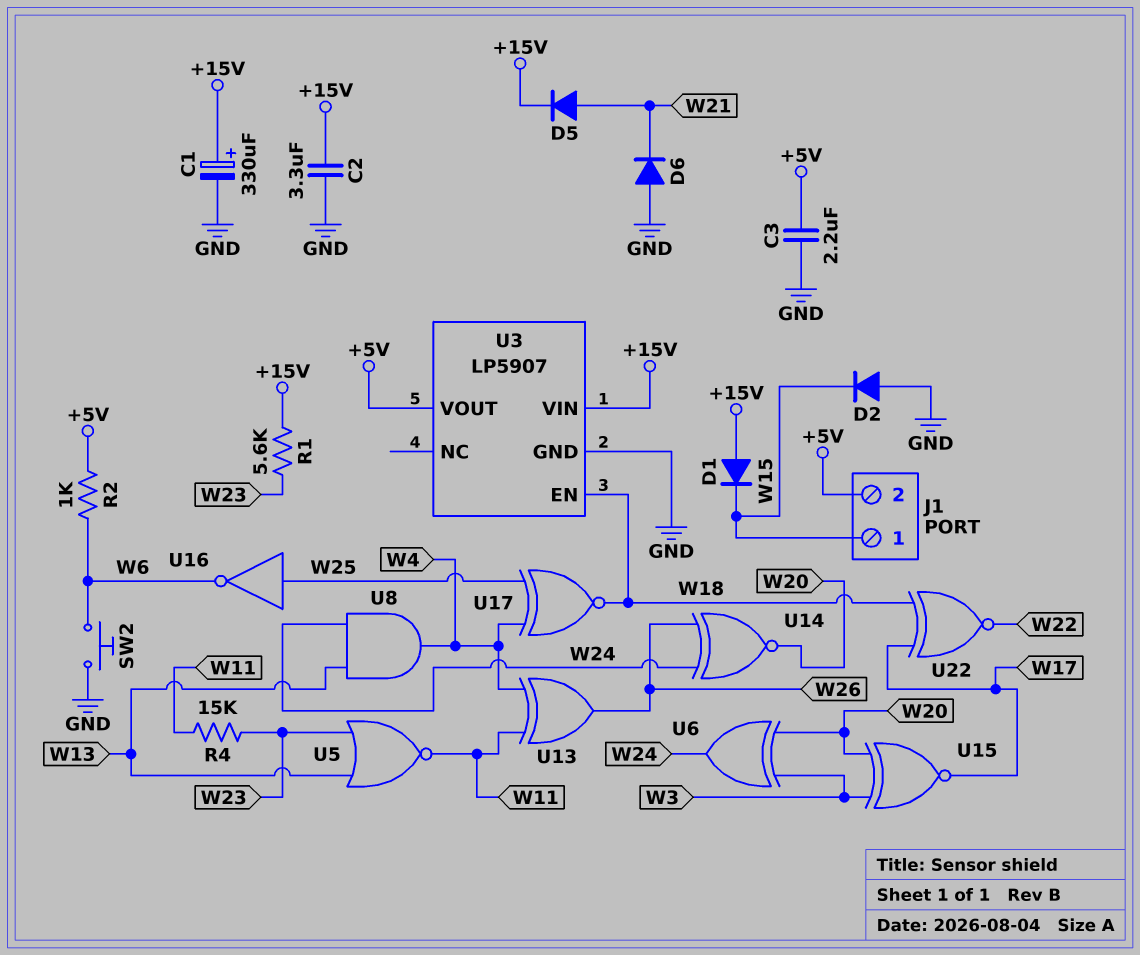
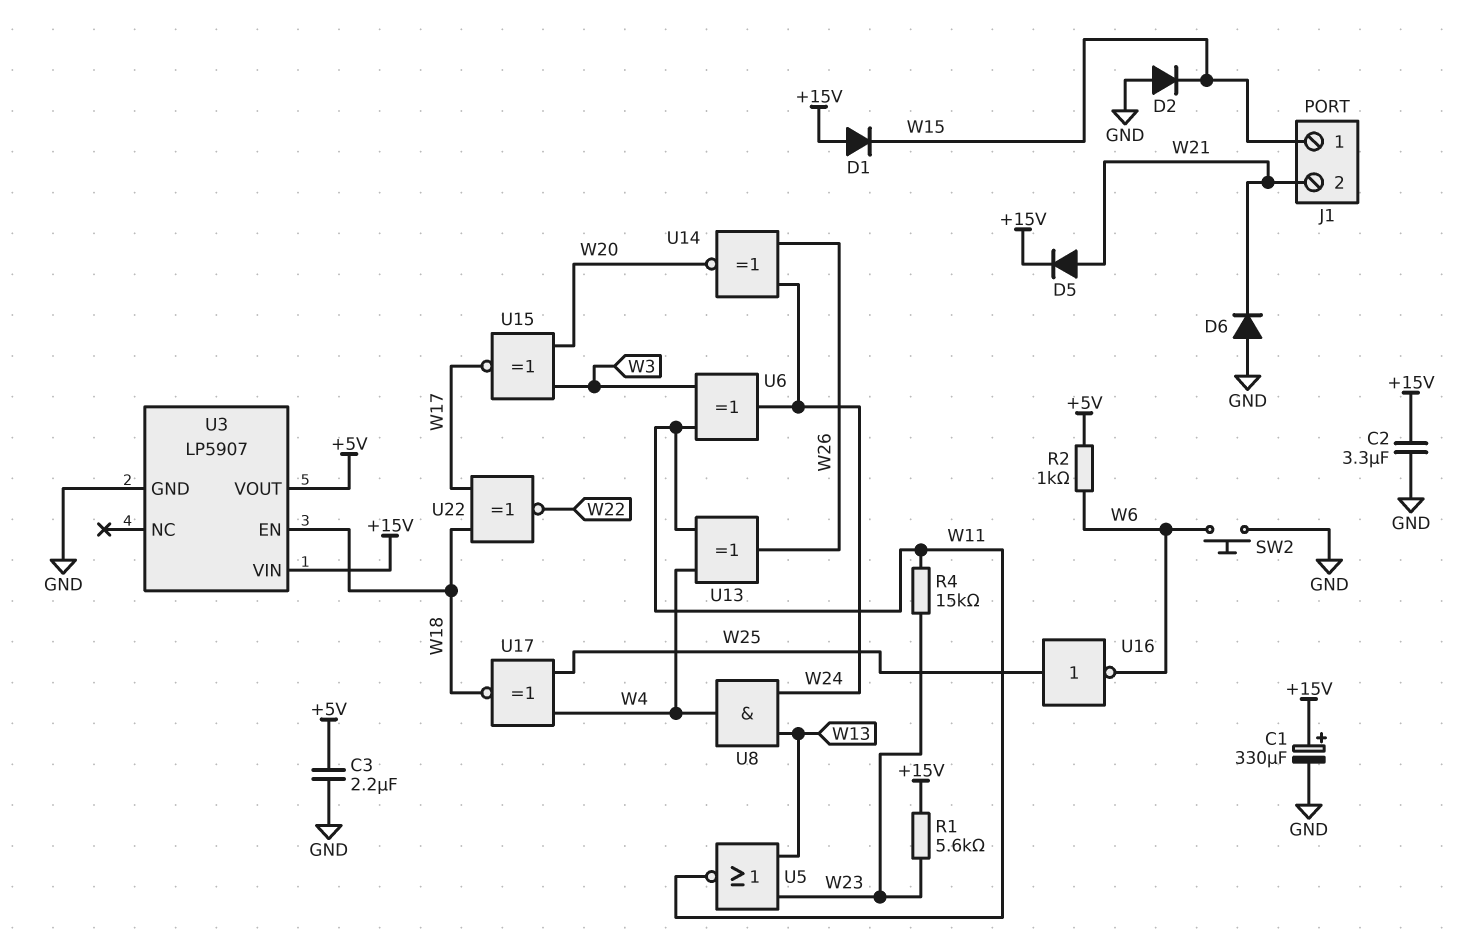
J1 pin 2: +5V -> W21
U6: XOR (in W3, in W20, out W24) -> XOR (in W3, in W11, out W24)

